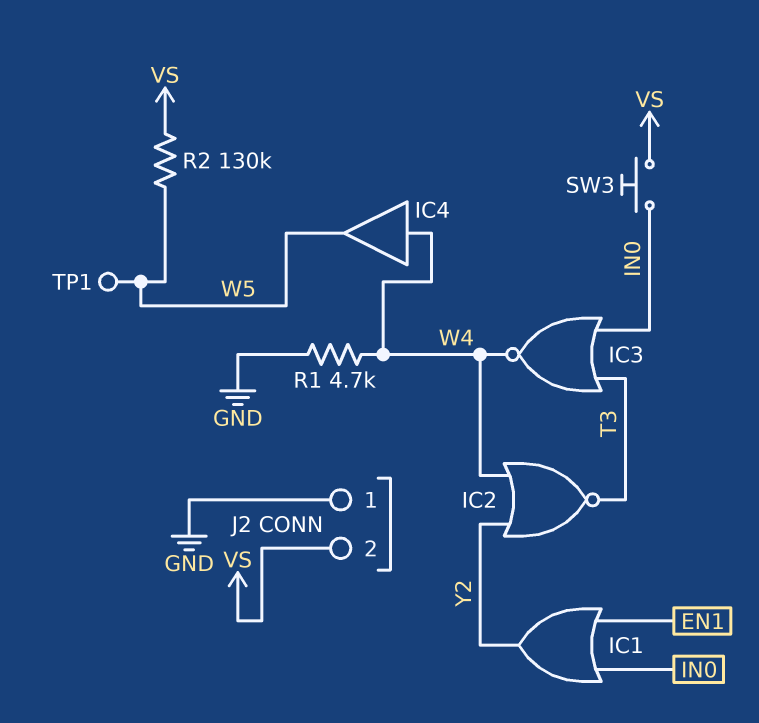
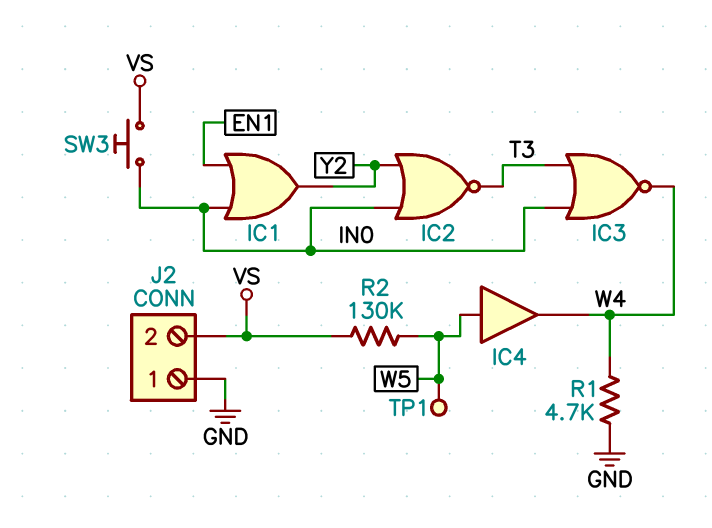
IC2: NOR (in W4, in Y2, out T3) -> NOR (in IN0, in Y2, out T3)
IC4: buffer (in W4, out W5) -> buffer (in W5, out W4)

